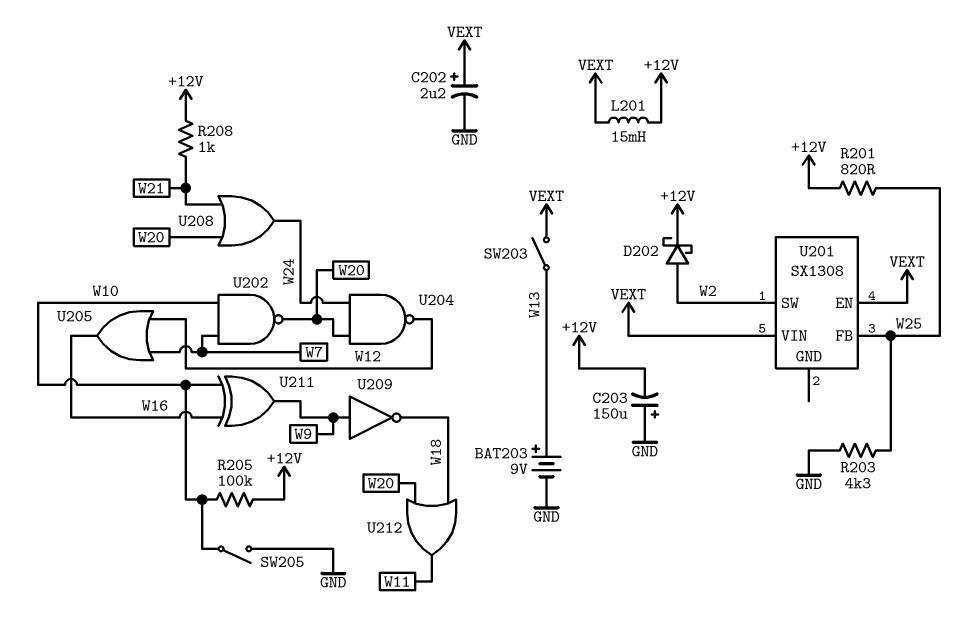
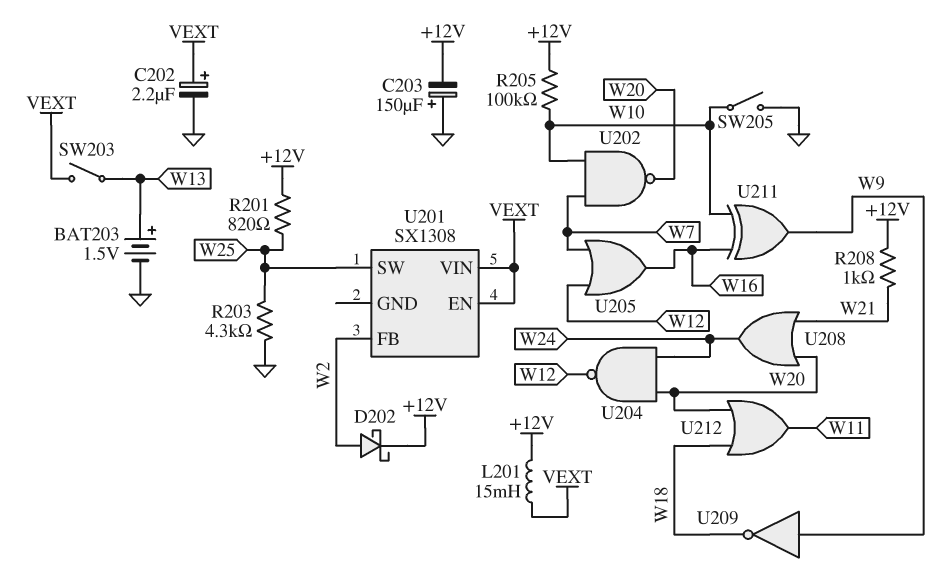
BAT203: 9V (plus W13, minus GND) -> 1.5V (plus W13, minus GND)
U201 pin FB: W25 -> W2
U201 pin SW: W2 -> W25

